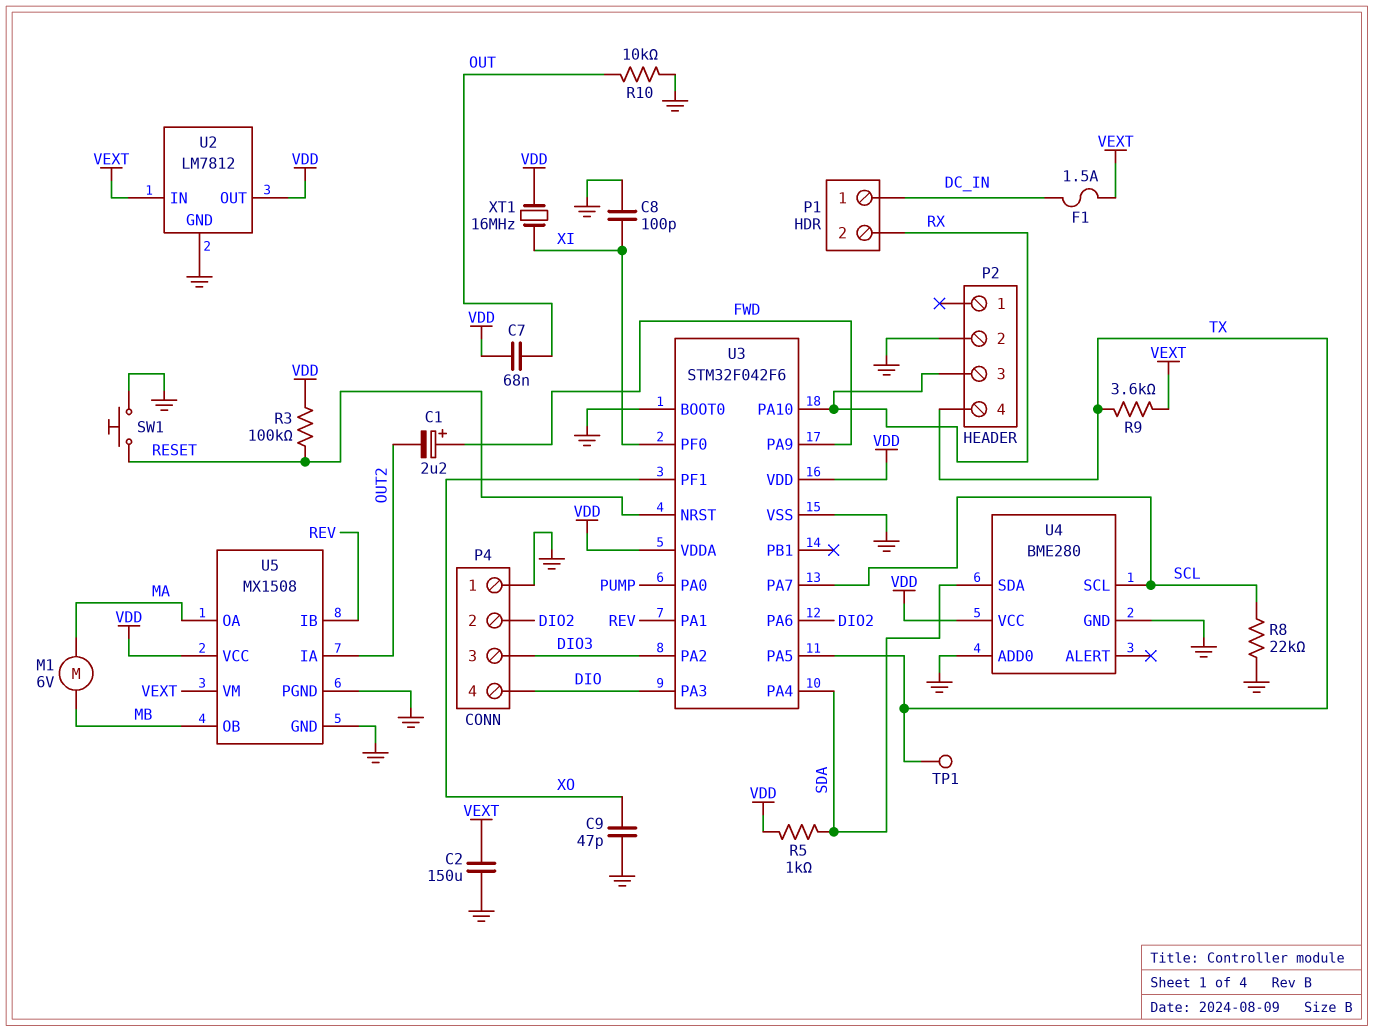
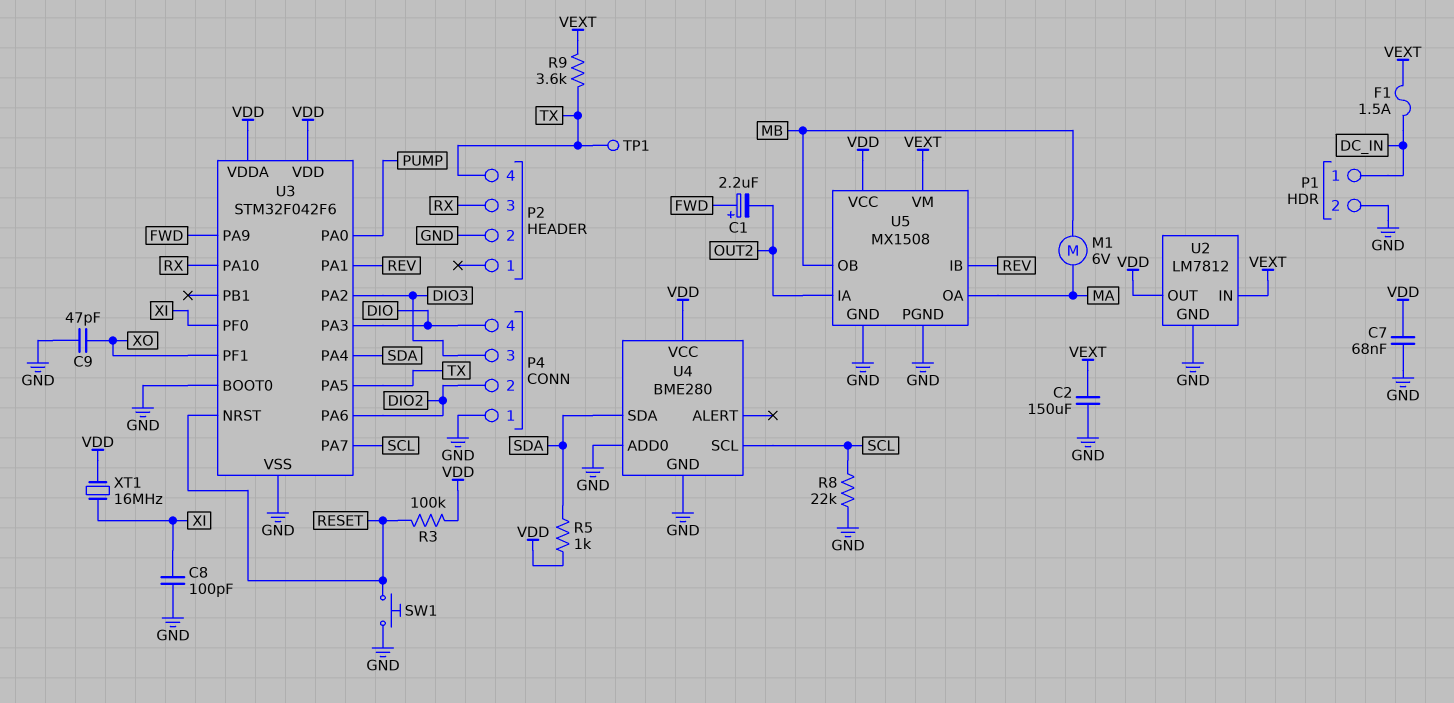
C7: 68nF (OUT, VDD) -> 68nF (GND, VDD)
P1 pin 2: RX -> GND
R10: 10k (GND, OUT) -> none

